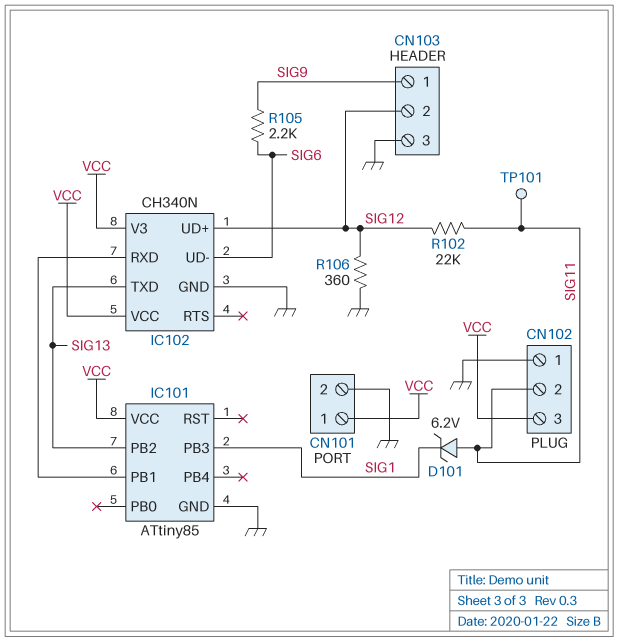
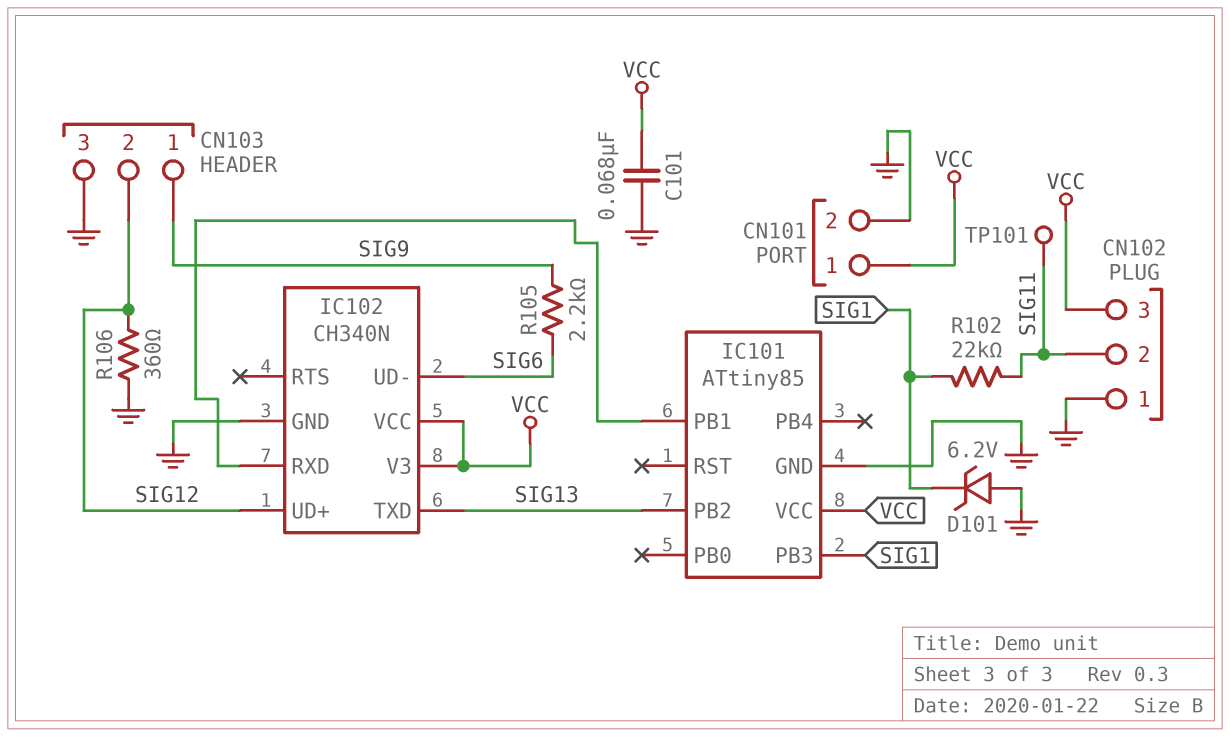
C101: none -> 68nF (GND, VCC)
D101: zener 6.2V (A SIG11, K SIG1) -> zener 6.2V (A GND, K SIG1)
R102: 22k (SIG11, SIG12) -> 22k (SIG1, SIG11)

